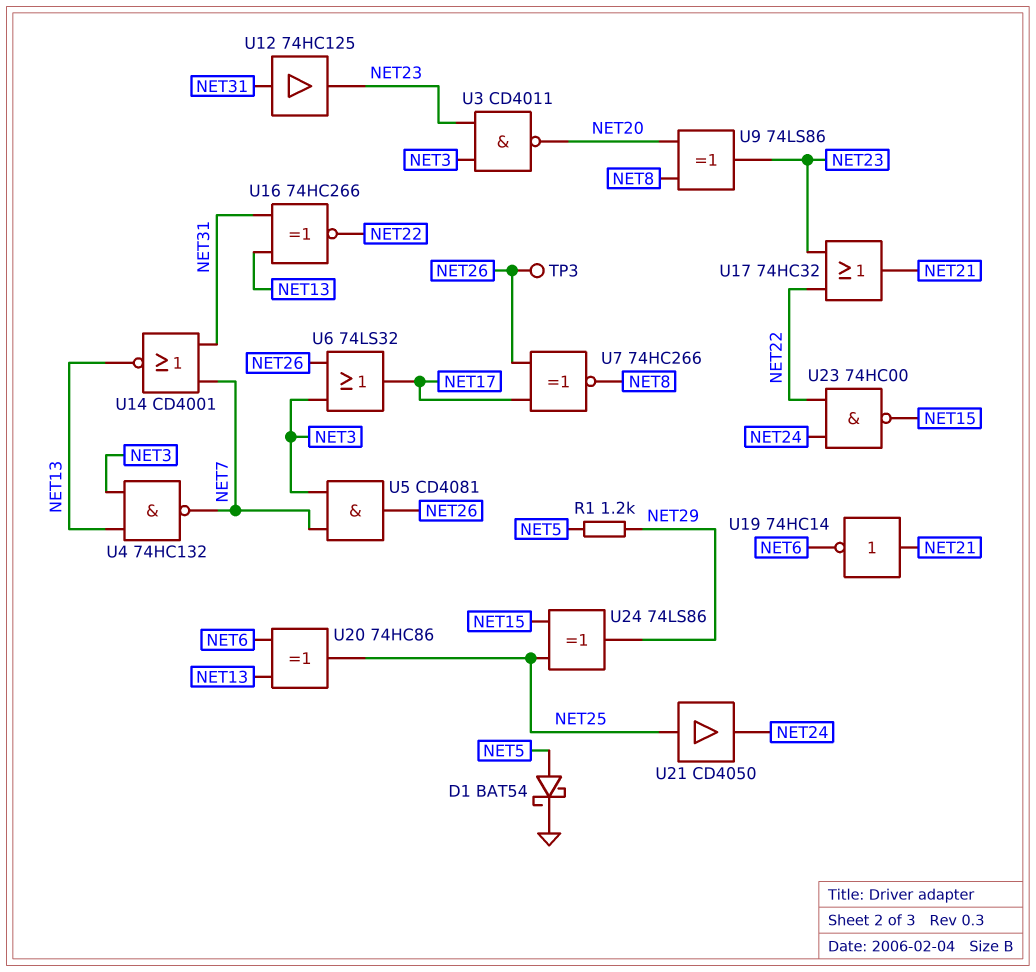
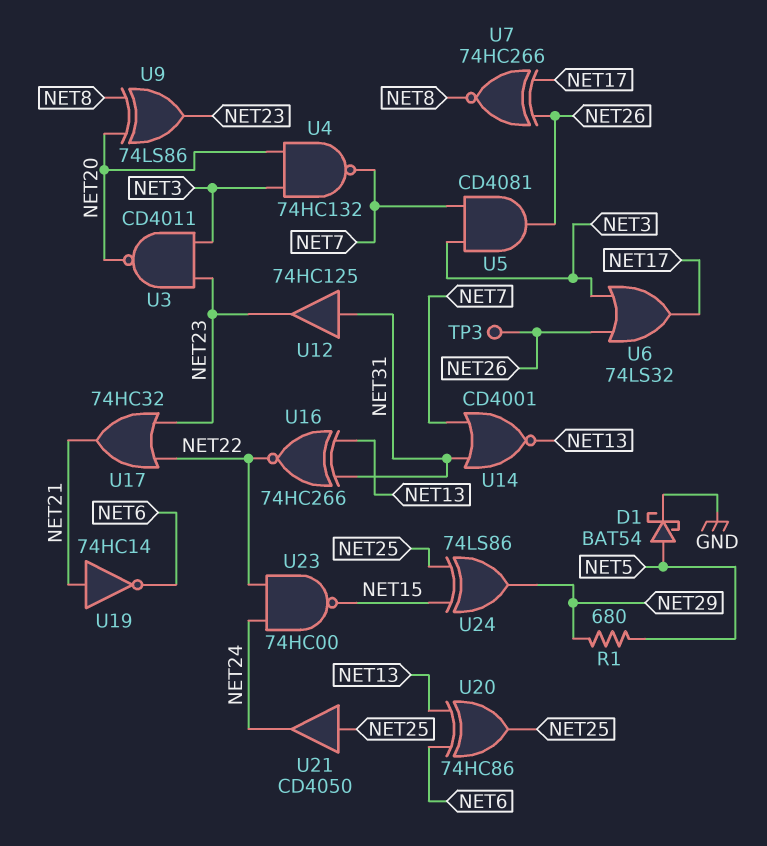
R1: 1.2k (NET5, NET29) -> 680 (NET5, NET29)
U4: NAND 74HC132 (in NET3, in NET13, out NET7) -> NAND 74HC132 (in NET3, in NET20, out NET7)

